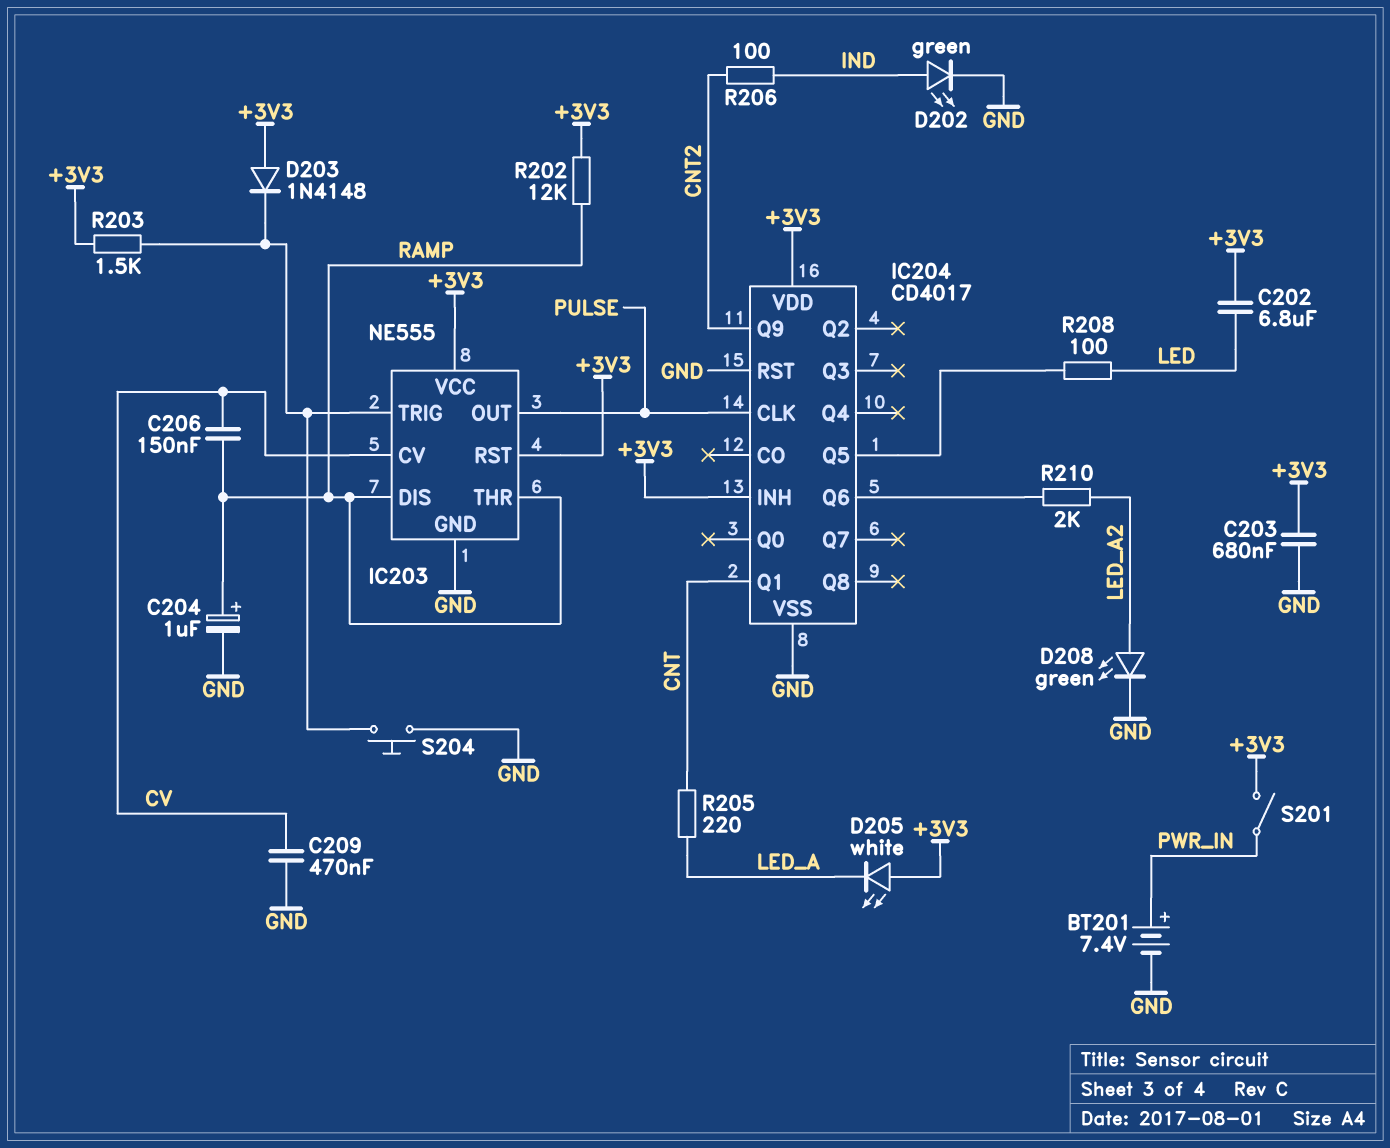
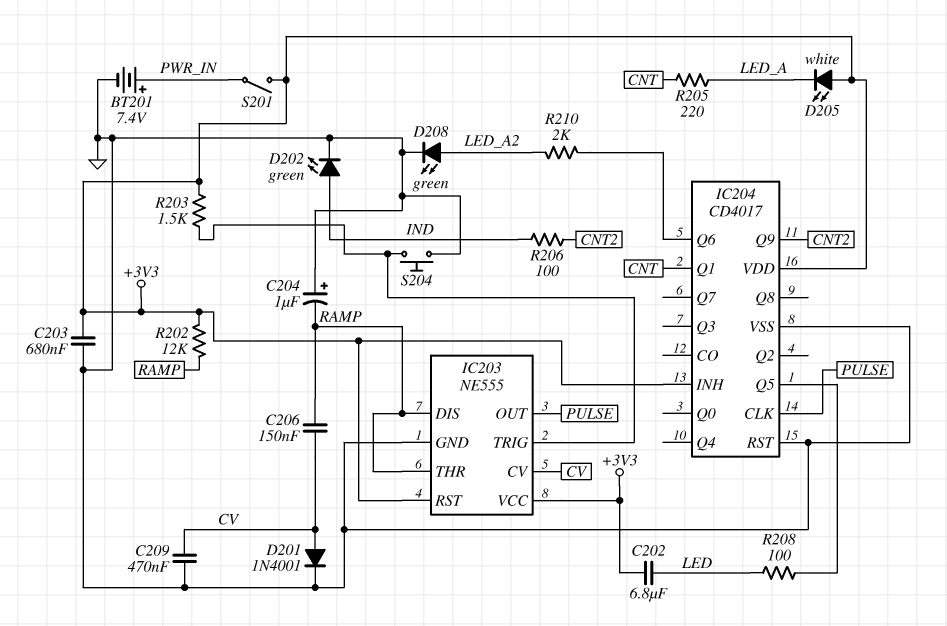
C204: 1uF (plus RAMP, minus GND) -> 1uF (plus GND, minus RAMP)
D201: none -> diode 1N4001 (A CV, K GND)
D203: diode 1N4148 (A +3V3, K IC203/TRIG) -> none

